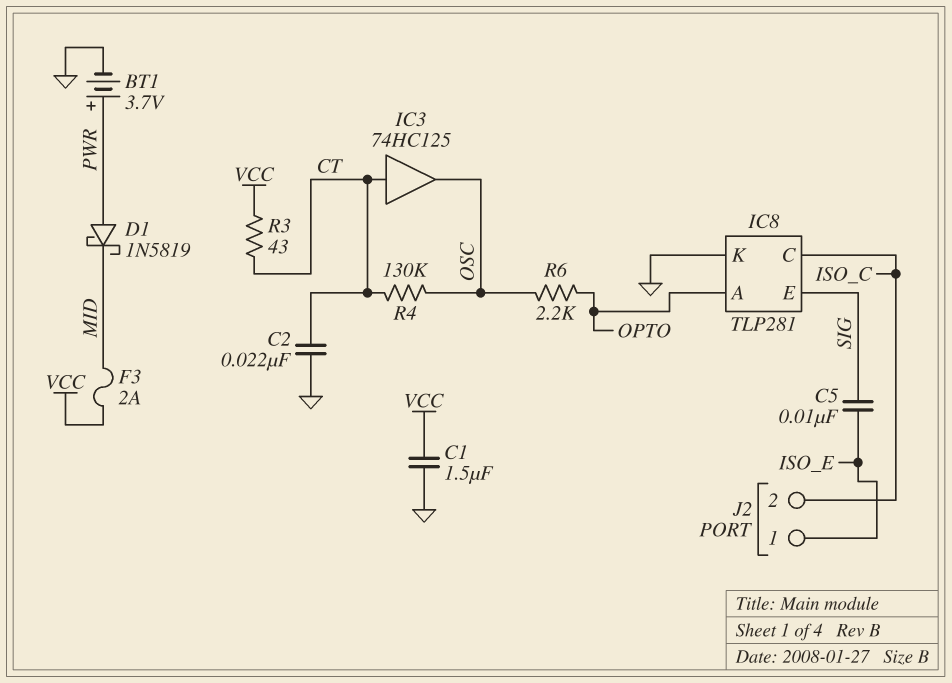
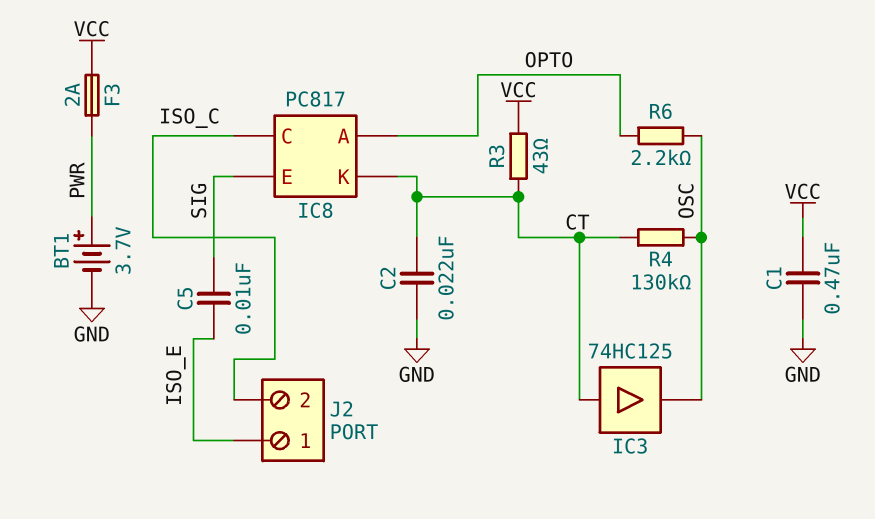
C1: 1.5uF (GND, VCC) -> 470nF (GND, VCC)
D1: schottky 1N5819 (A PWR, K MID) -> none
F3: 2A (MID, VCC) -> 2A (PWR, VCC)
IC8: TLP281 -> PC817
IC8 pin K: GND -> CT

